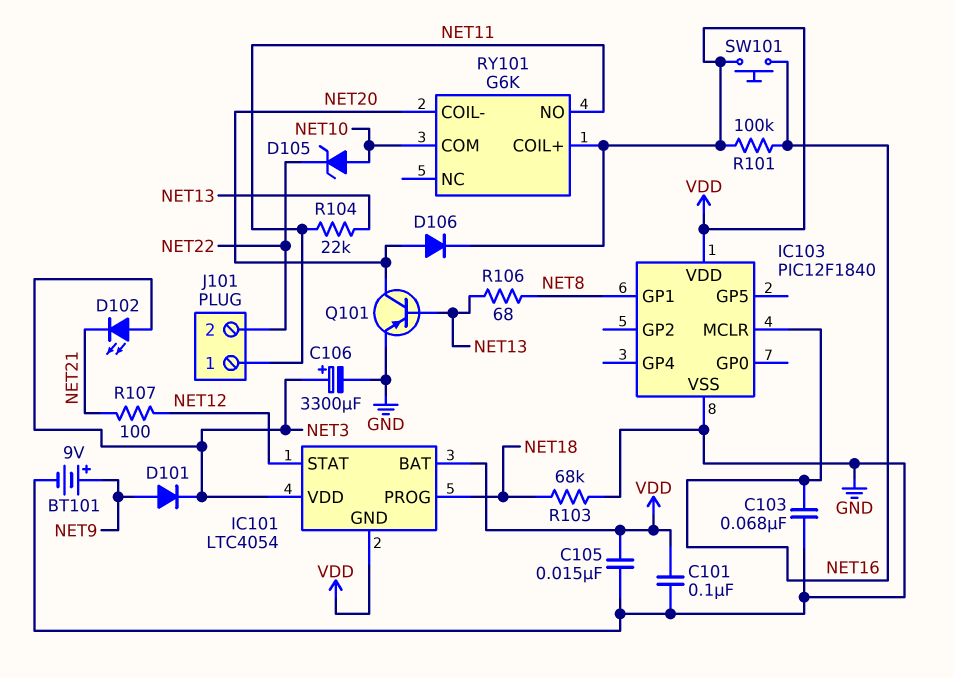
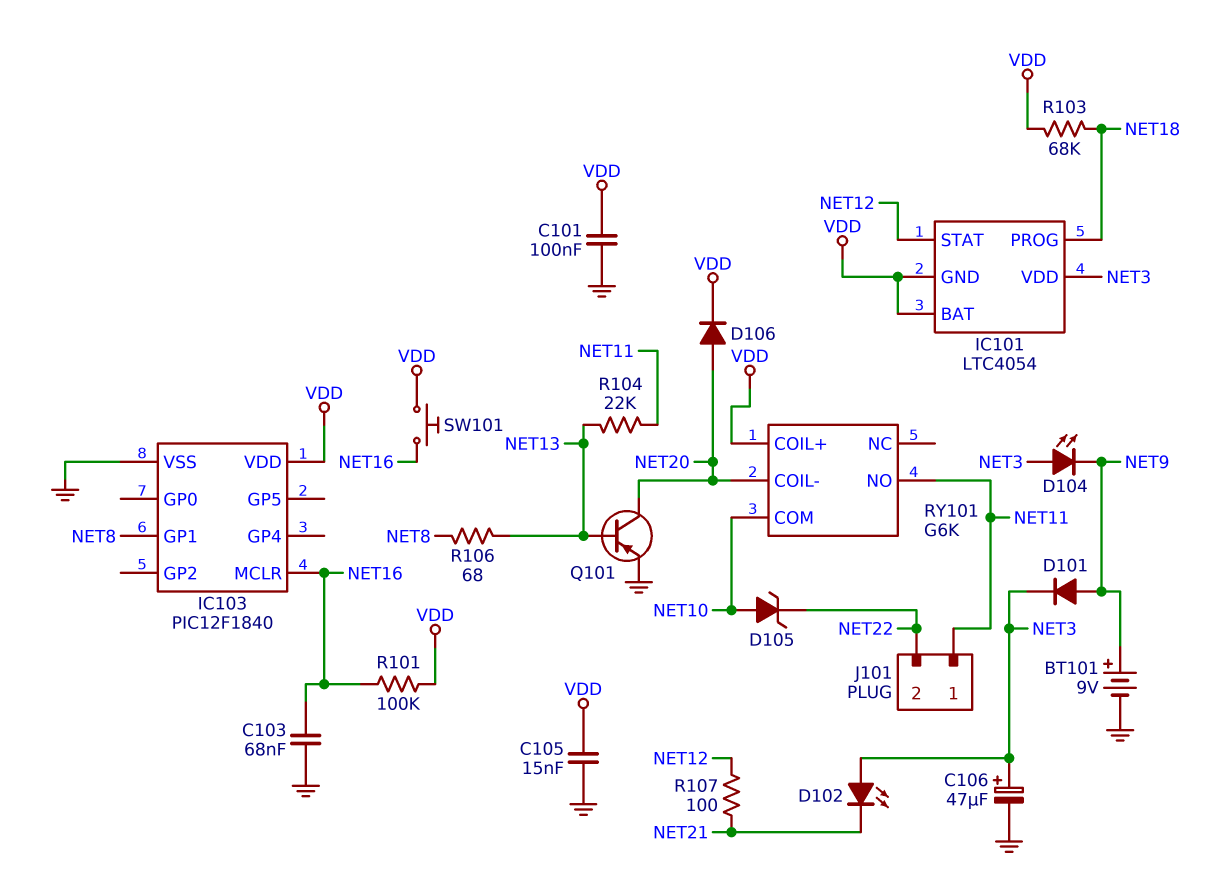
C106: 3300uF (plus NET3, minus GND) -> 47uF (plus NET3, minus GND)
D104: none -> LED (A NET3, K NET9)
R103: 68k (GND, NET18) -> 68k (NET18, VDD)

